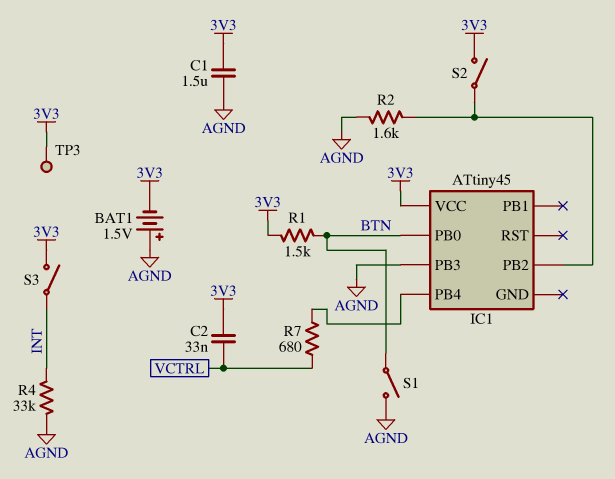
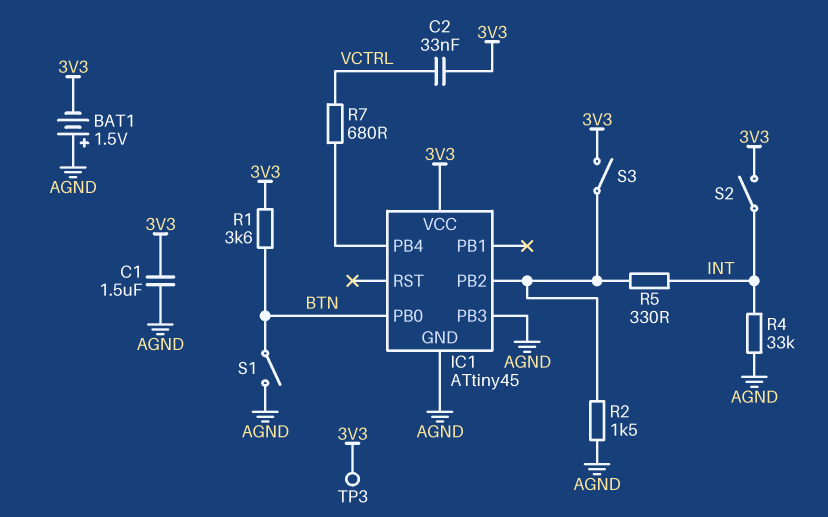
IC1 pin GND: none -> AGND
R1: 1.5k (3V3, BTN) -> 3.6k (3V3, BTN)
R2: 1.6k (AGND, IC1/PB2) -> 1.5k (AGND, IC1/PB2)
R5: none -> 330 (IC1/PB2, INT)
S2: switch (3V3, IC1/PB2) -> switch (3V3, INT)
S3: switch (3V3, INT) -> switch (3V3, IC1/PB2)

